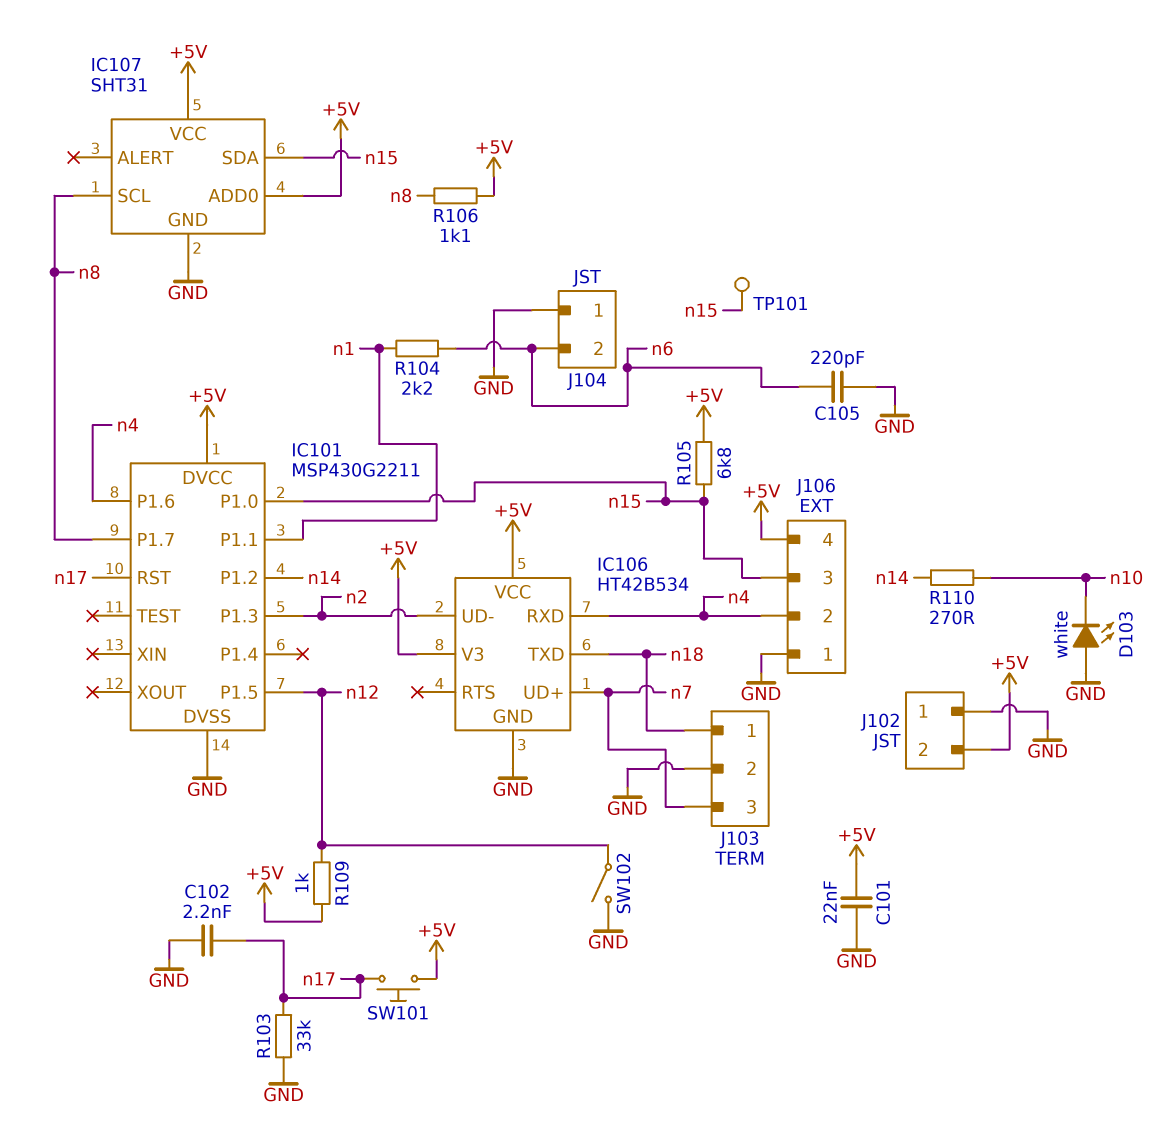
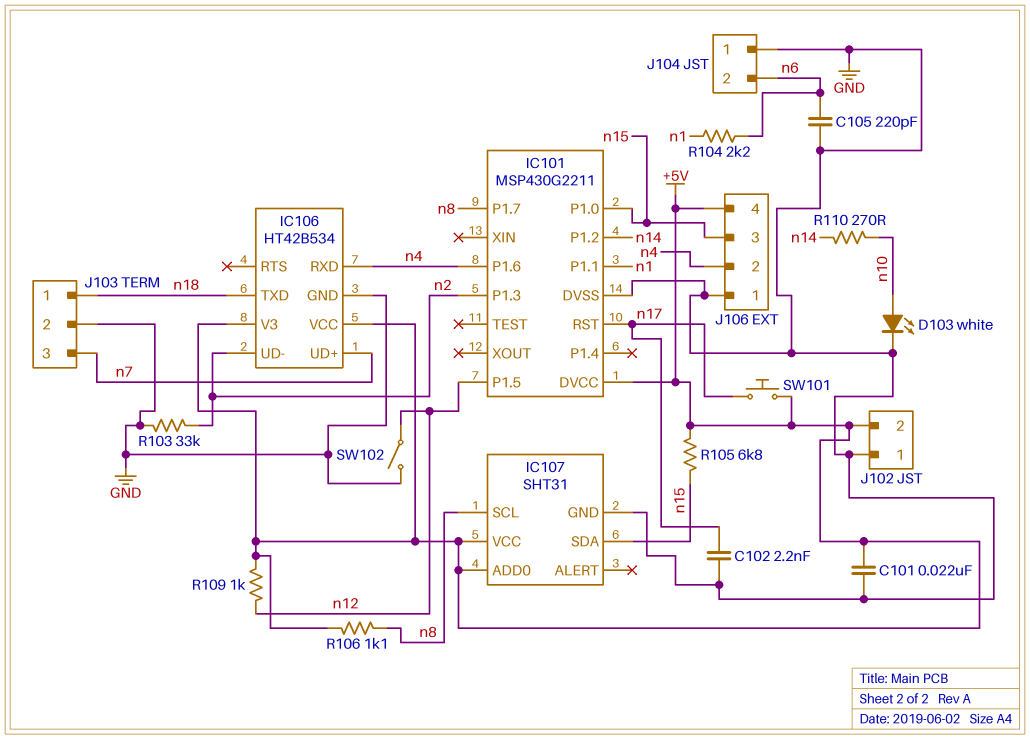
D103: LED white (A GND, K n10) -> LED white (A n10, K GND)
R103: 33k (GND, n17) -> 33k (GND, n2)
TP101: test point (n15) -> none

